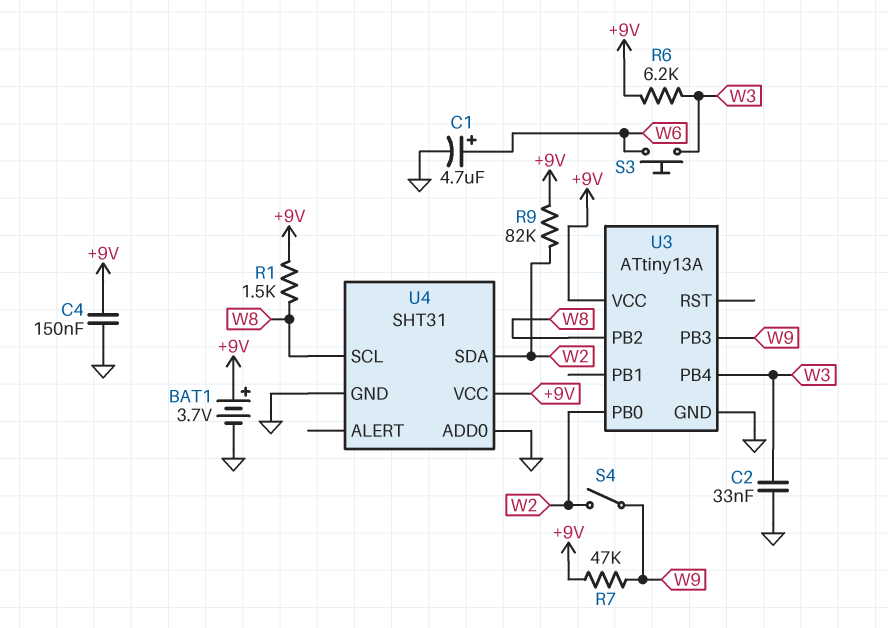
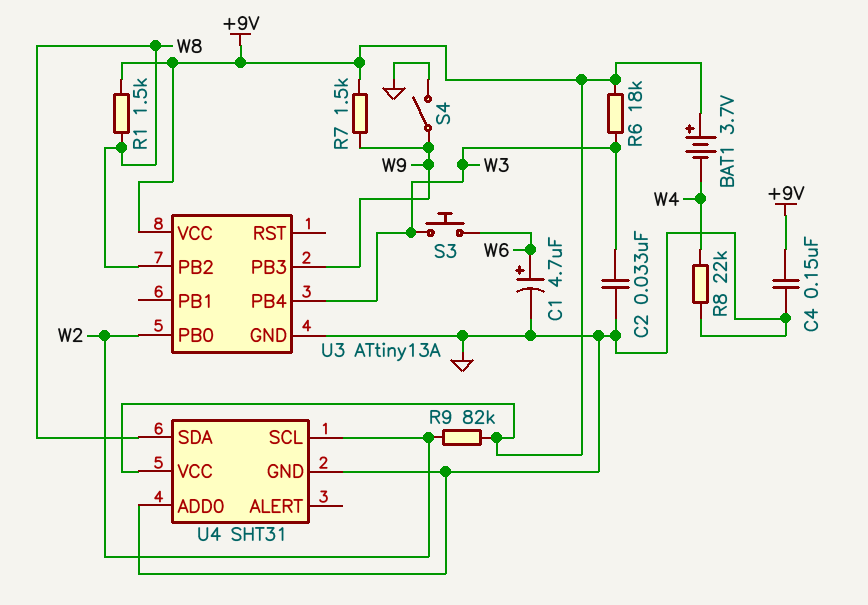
BAT1: 3.7V (plus +9V, minus GND) -> 3.7V (plus +9V, minus W4)
R6: 6.2k (+9V, W3) -> 18k (+9V, W3)
R7: 47k (+9V, W9) -> 1.5k (+9V, W9)
R8: none -> 22k (GND, W4)
S4: switch (W2, W9) -> switch (GND, W9)
U4 pin SCL: W8 -> W2
U4 pin SDA: W2 -> W8

